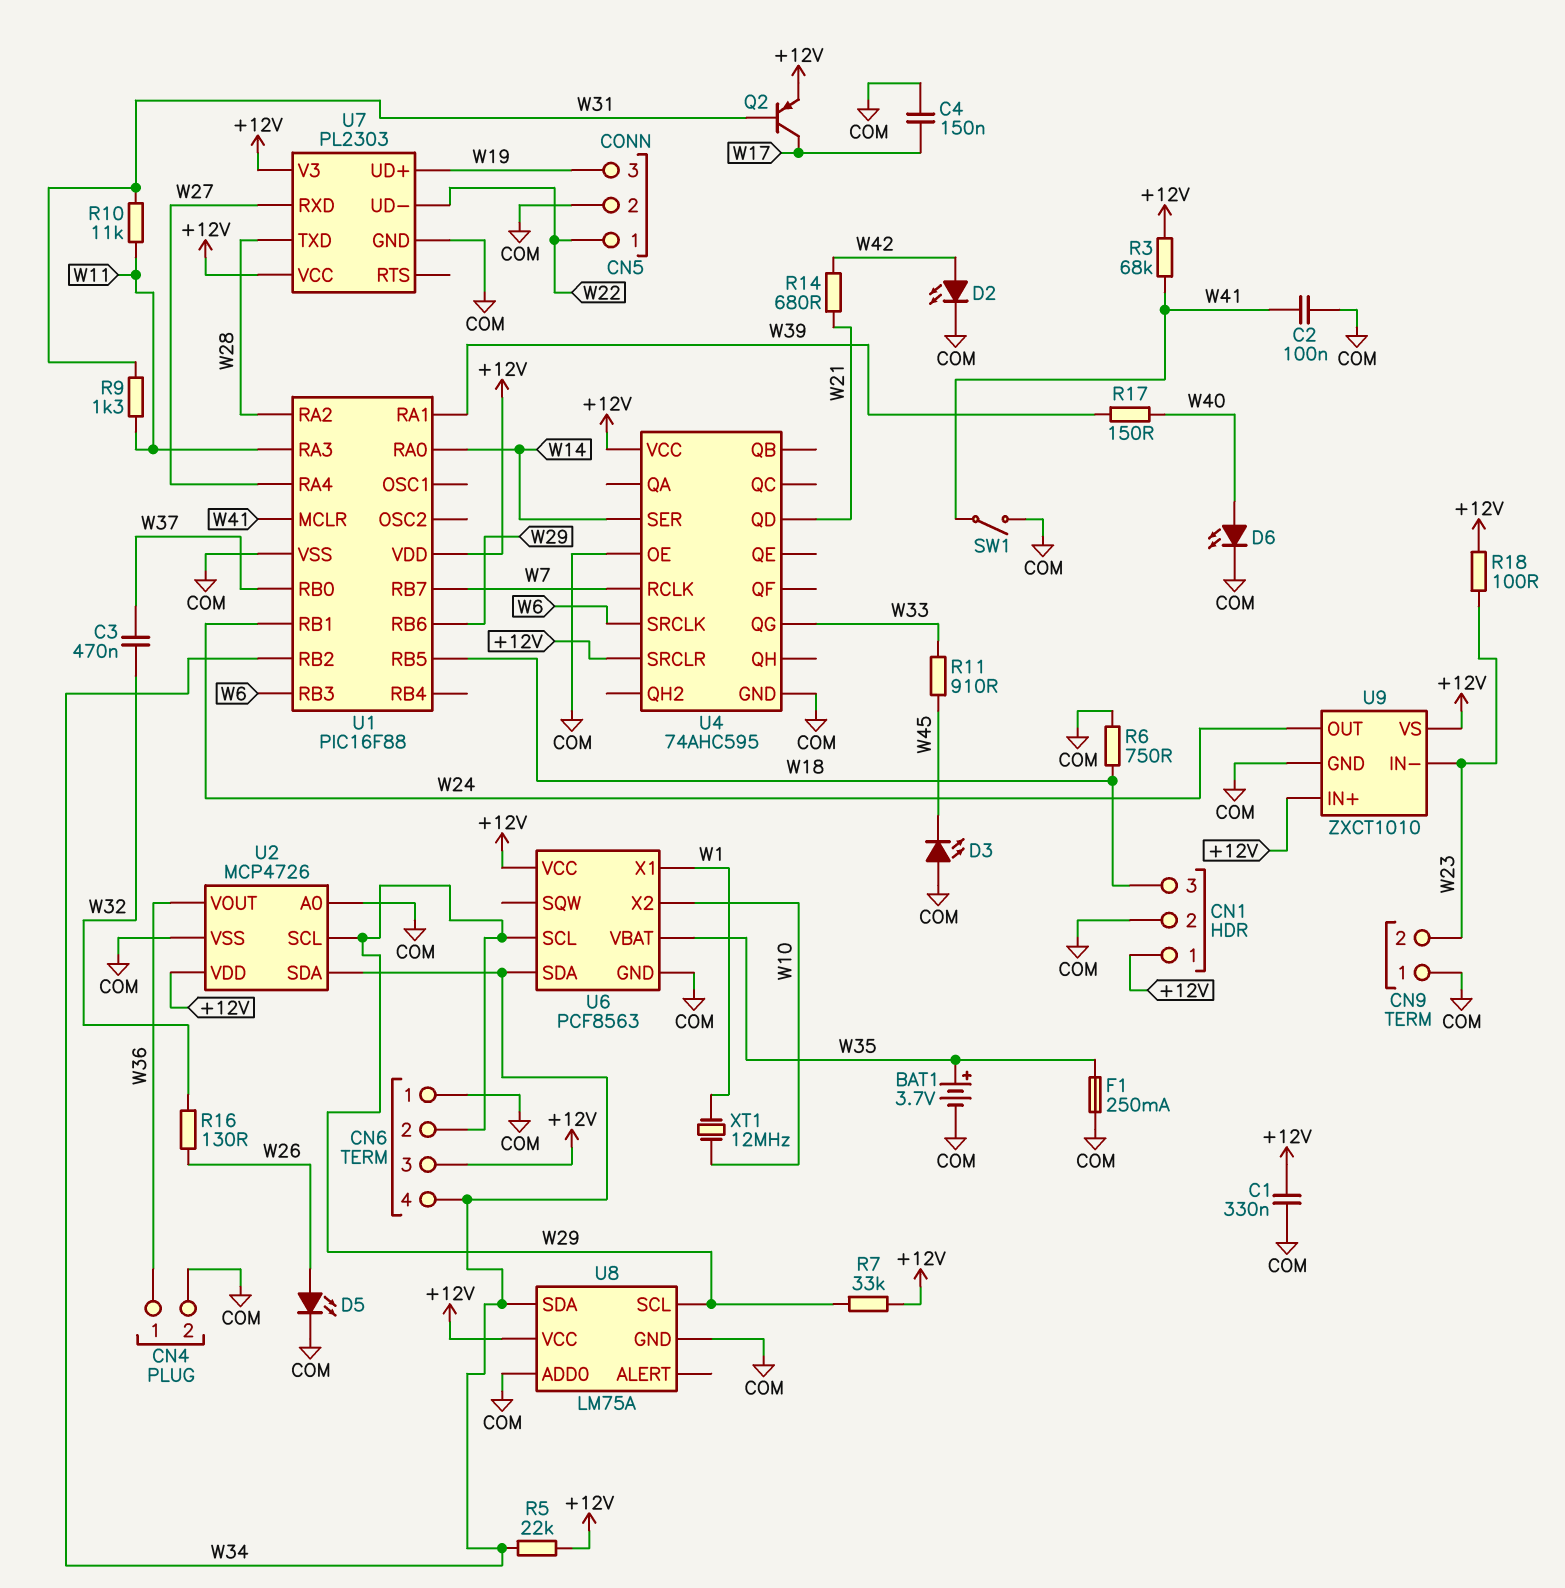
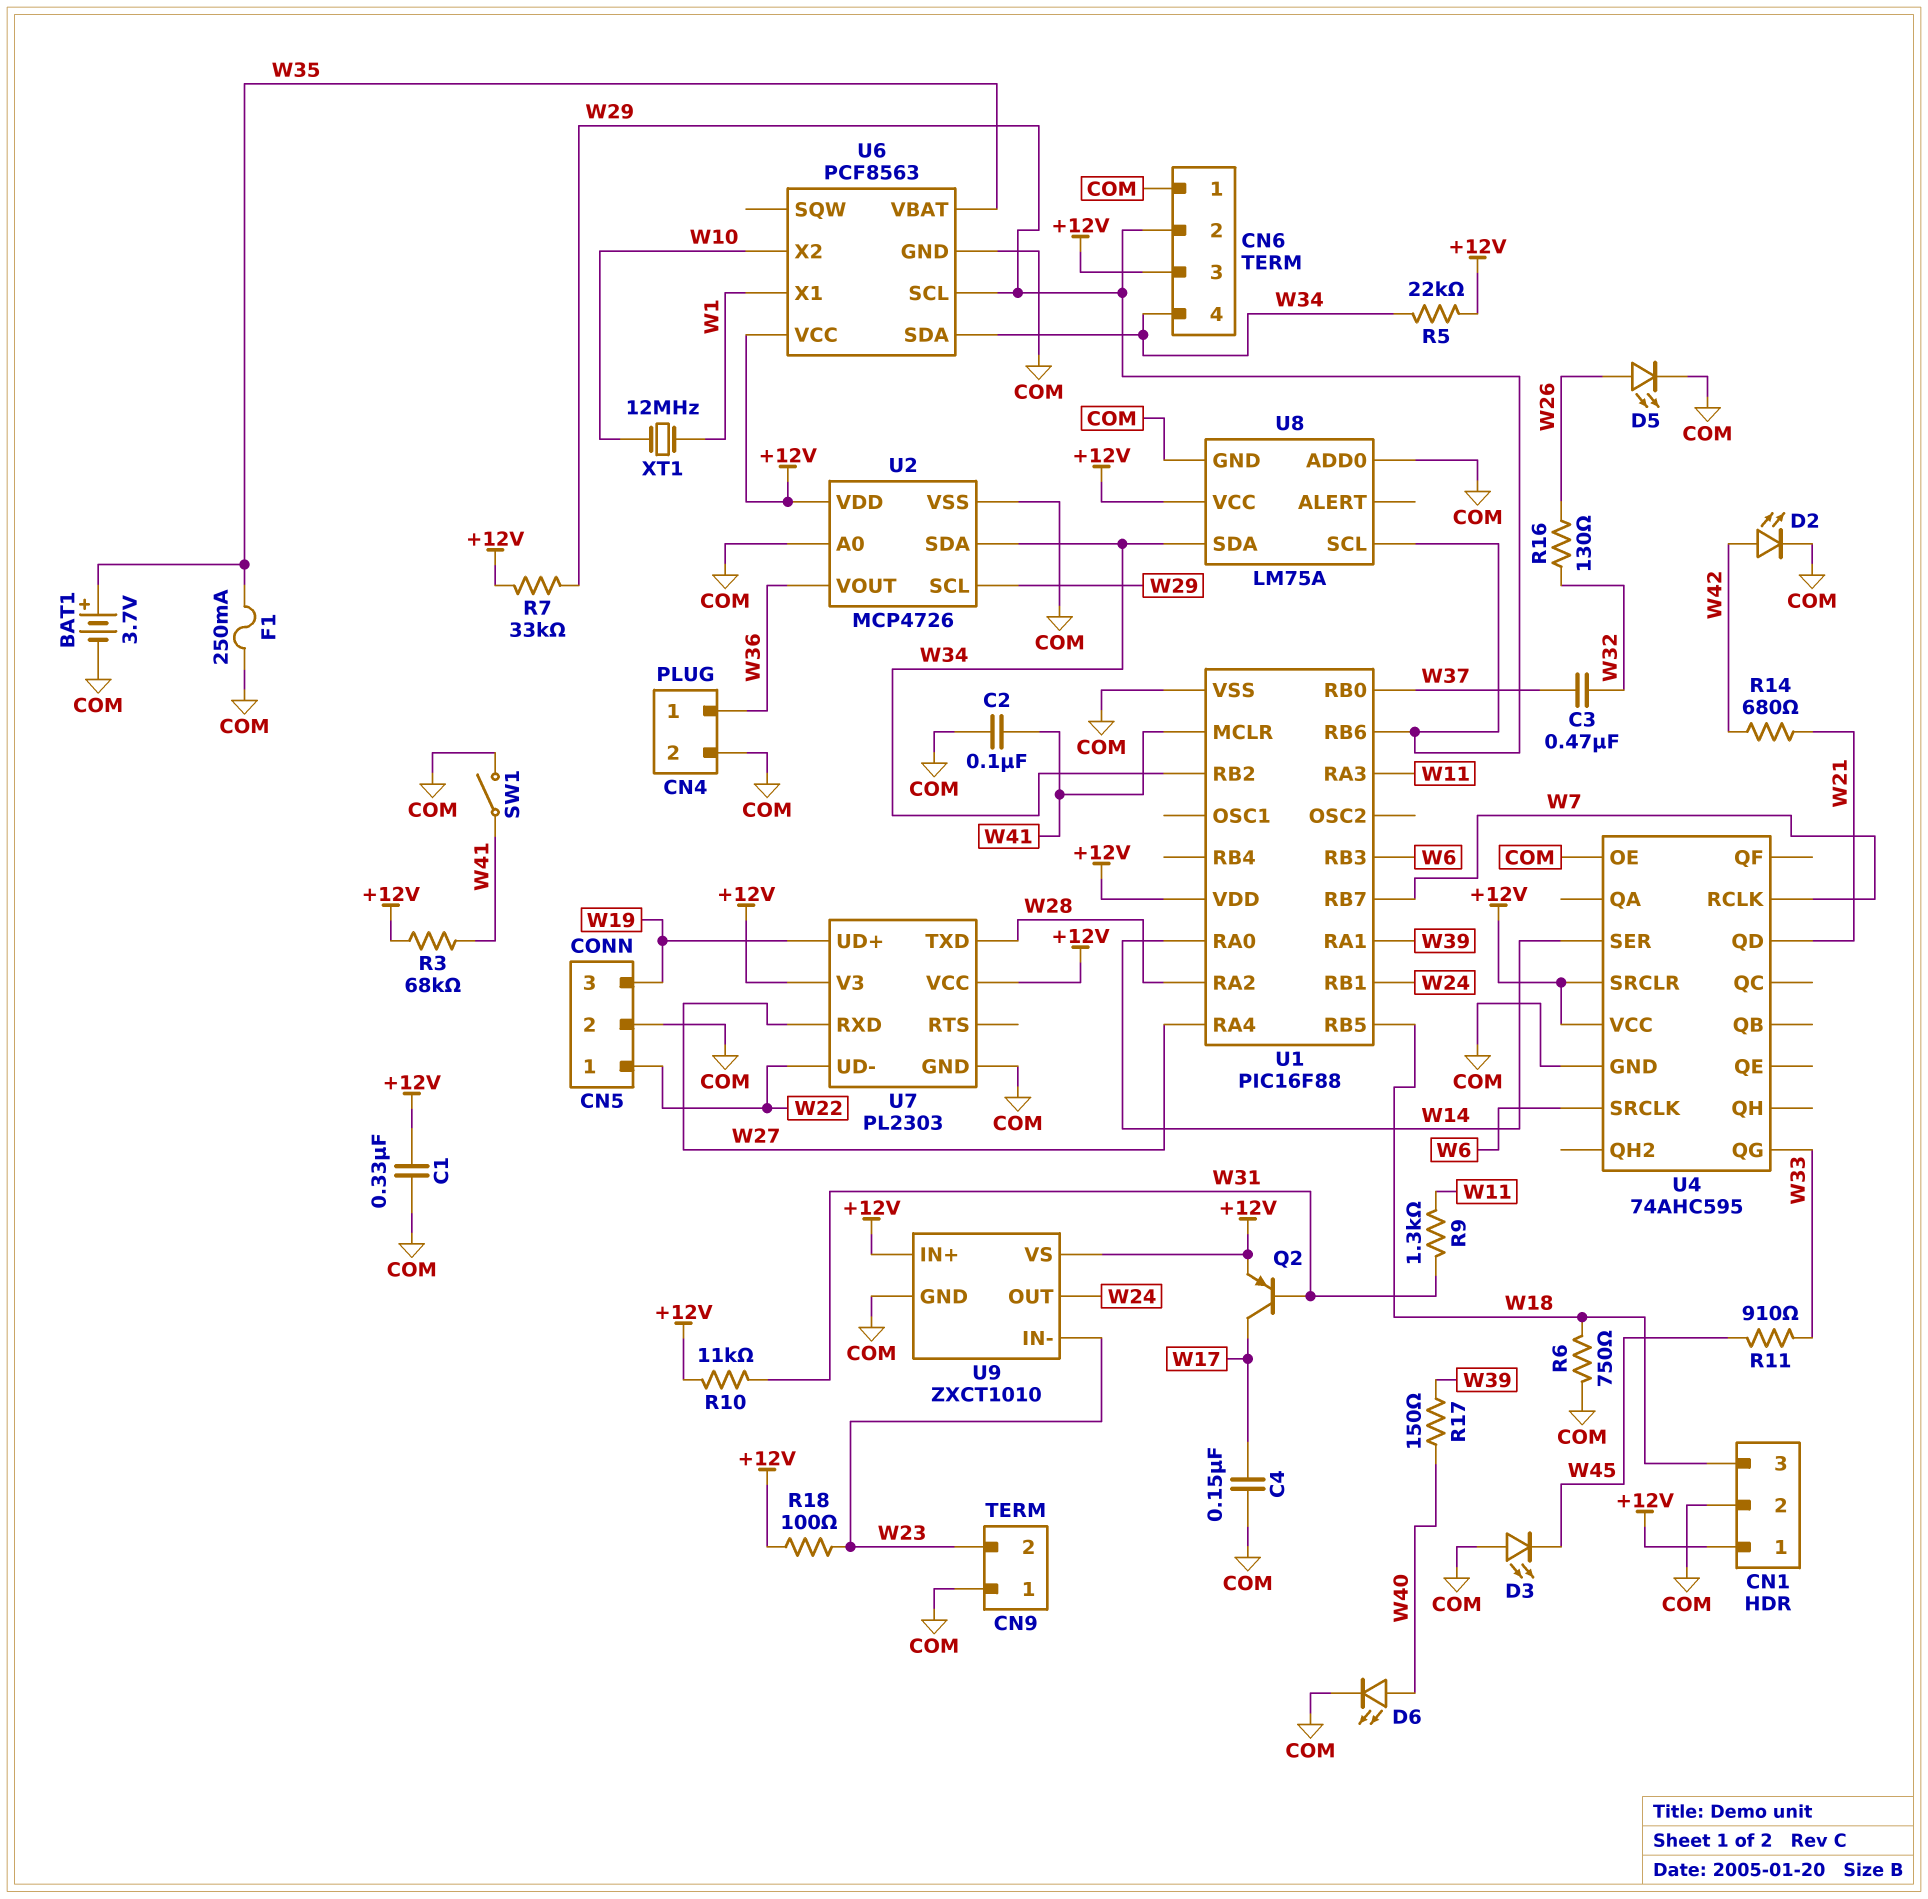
R10: 11k (W11, W31) -> 11k (+12V, W31)

